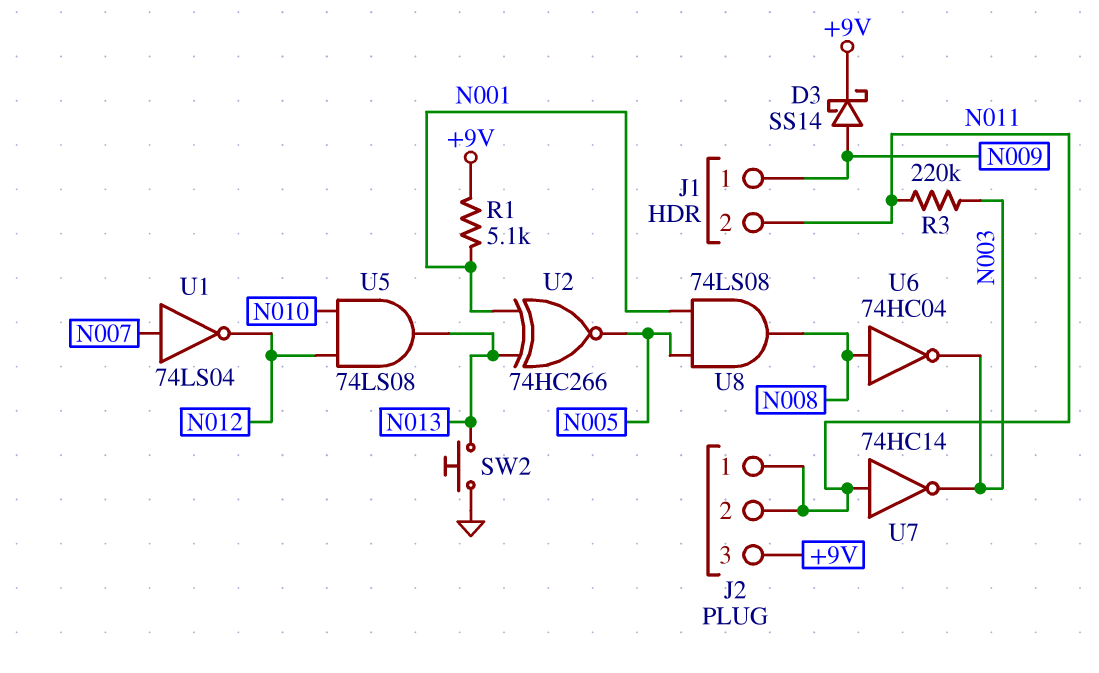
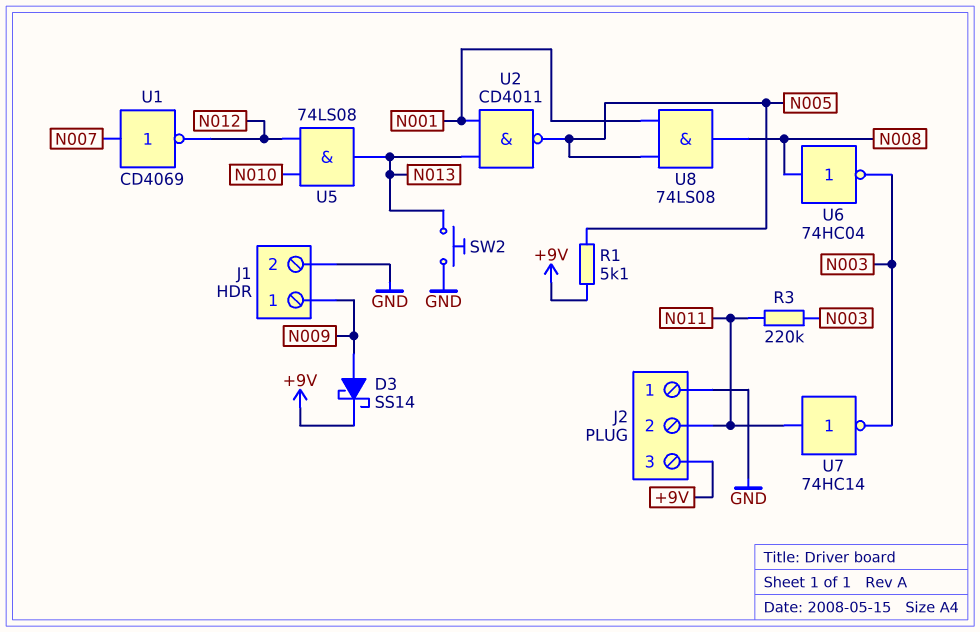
J1 pin 2: N011 -> GND
J2 pin 1: N011 -> GND
R1: 5.1k (+9V, N001) -> 5.1k (+9V, N005)
U1: NOT 74LS04 (in N007, out N012) -> NOT CD4069 (in N007, out N012)
U2: XNOR 74HC266 (in N001, in N013, out N005) -> NAND CD4011 (in N001, in N013, out N005)

